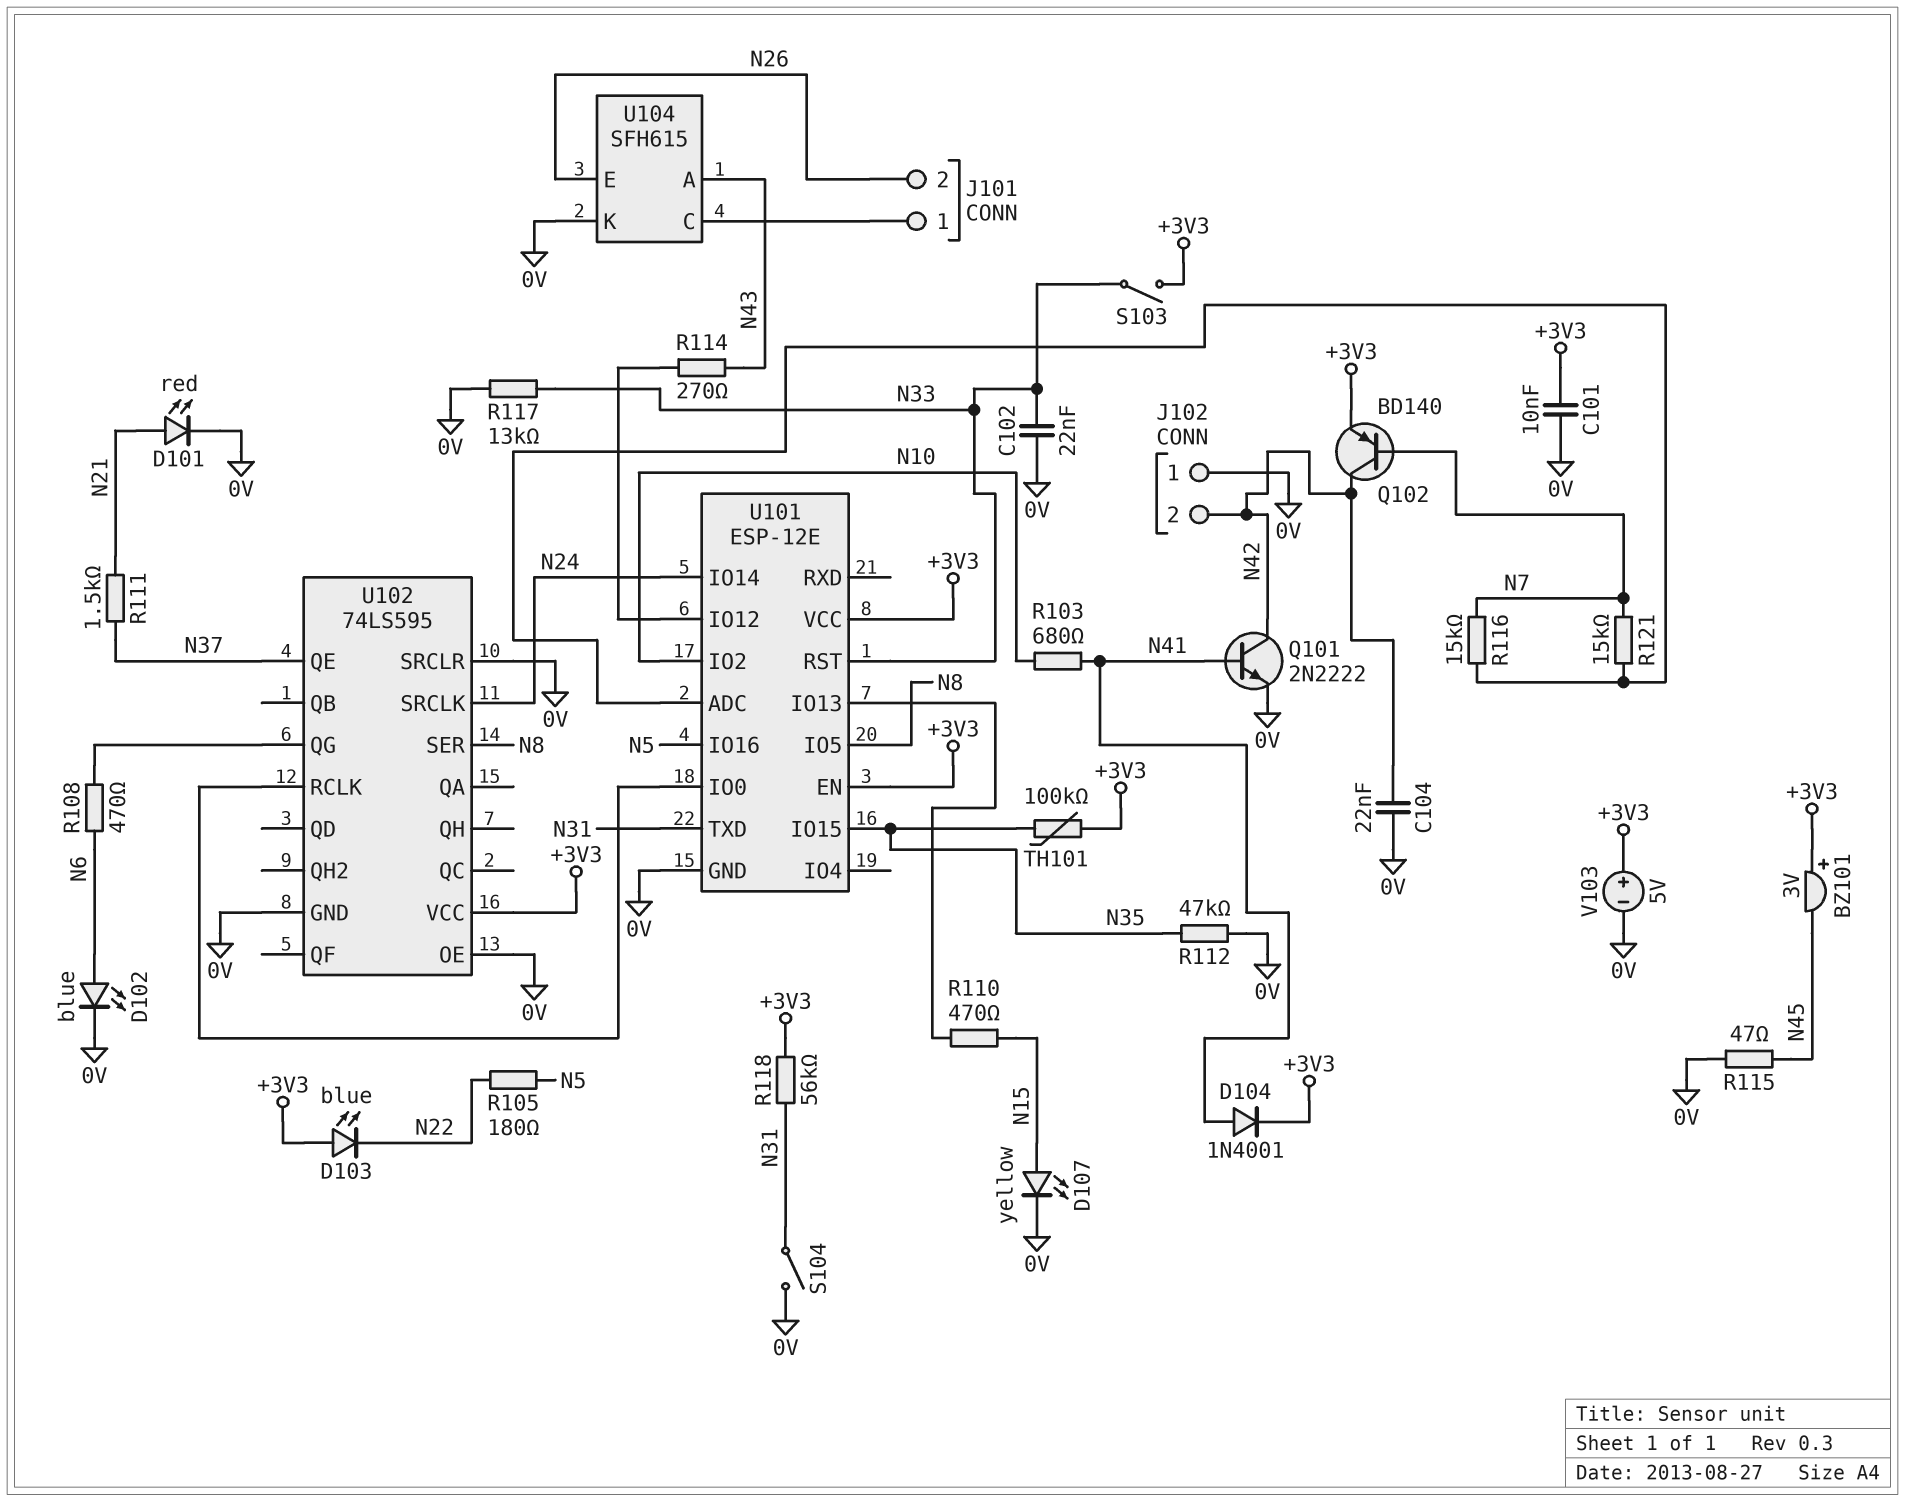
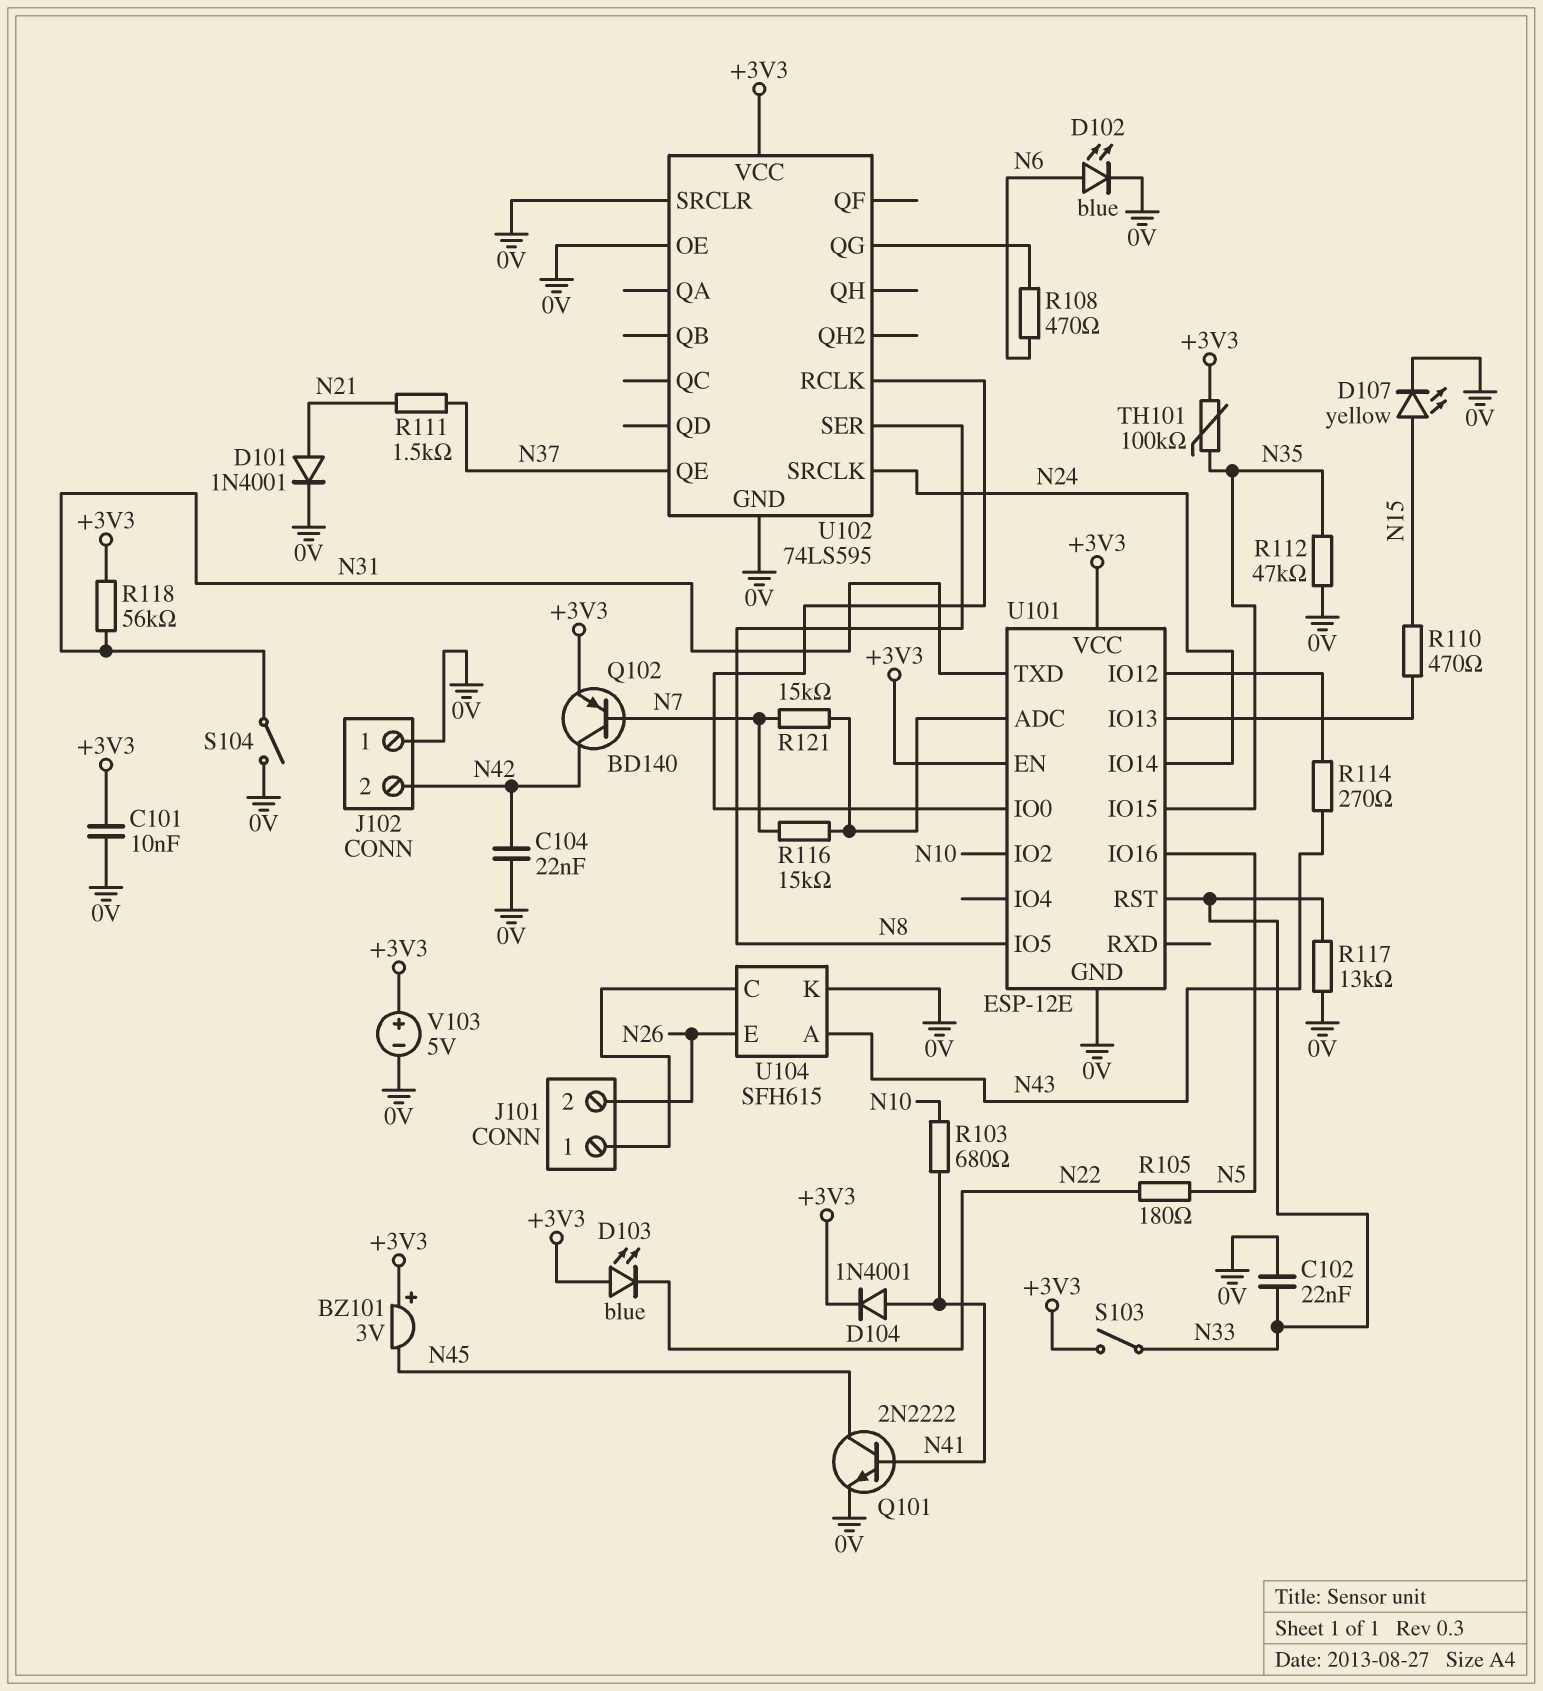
D101: LED red (A N21, K 0V) -> diode 1N4001 (A N21, K 0V)
Q101: NPN 2N2222 (B N41, C N42, E 0V) -> NPN 2N2222 (B N41, C N45, E 0V)
R115: 47 (0V, N45) -> none

